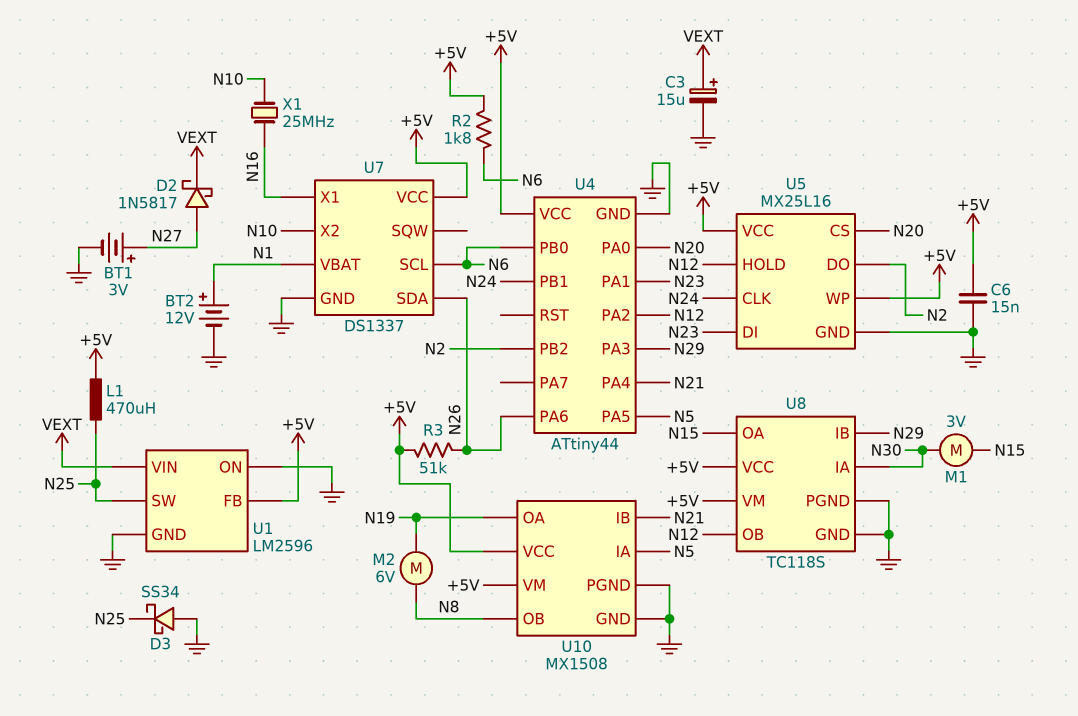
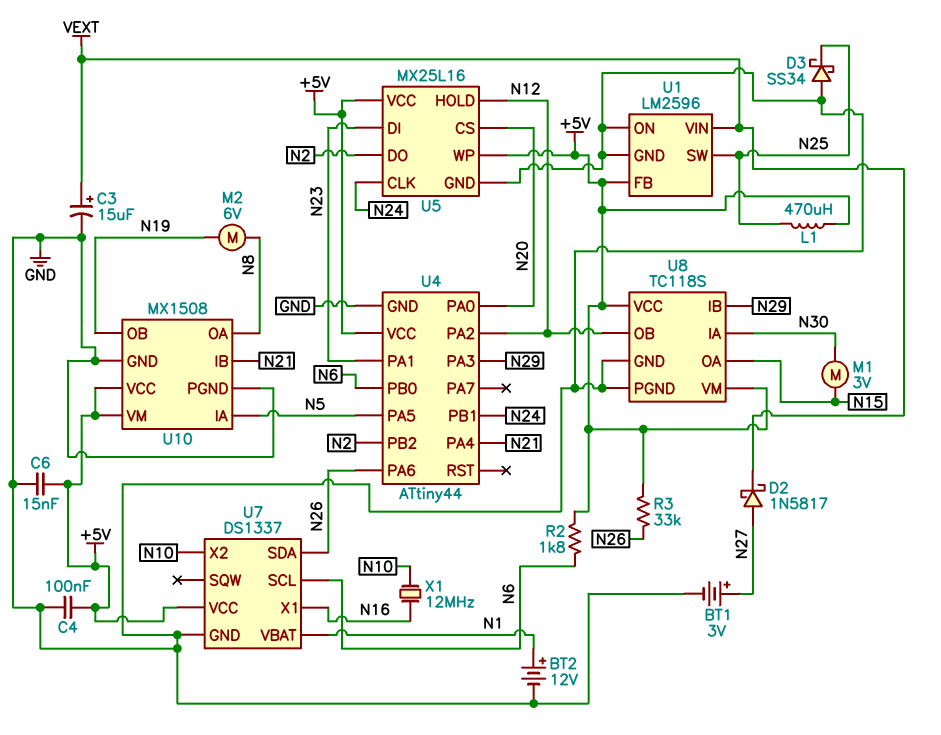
C4: none -> 100nF (+5V, GND)
R3: 51k (+5V, N26) -> 33k (+5V, N26)
U10 pin OA: N19 -> N8
U10 pin OB: N8 -> N19
X1: 25MHz (N10, N16) -> 12MHz (N10, N16)

